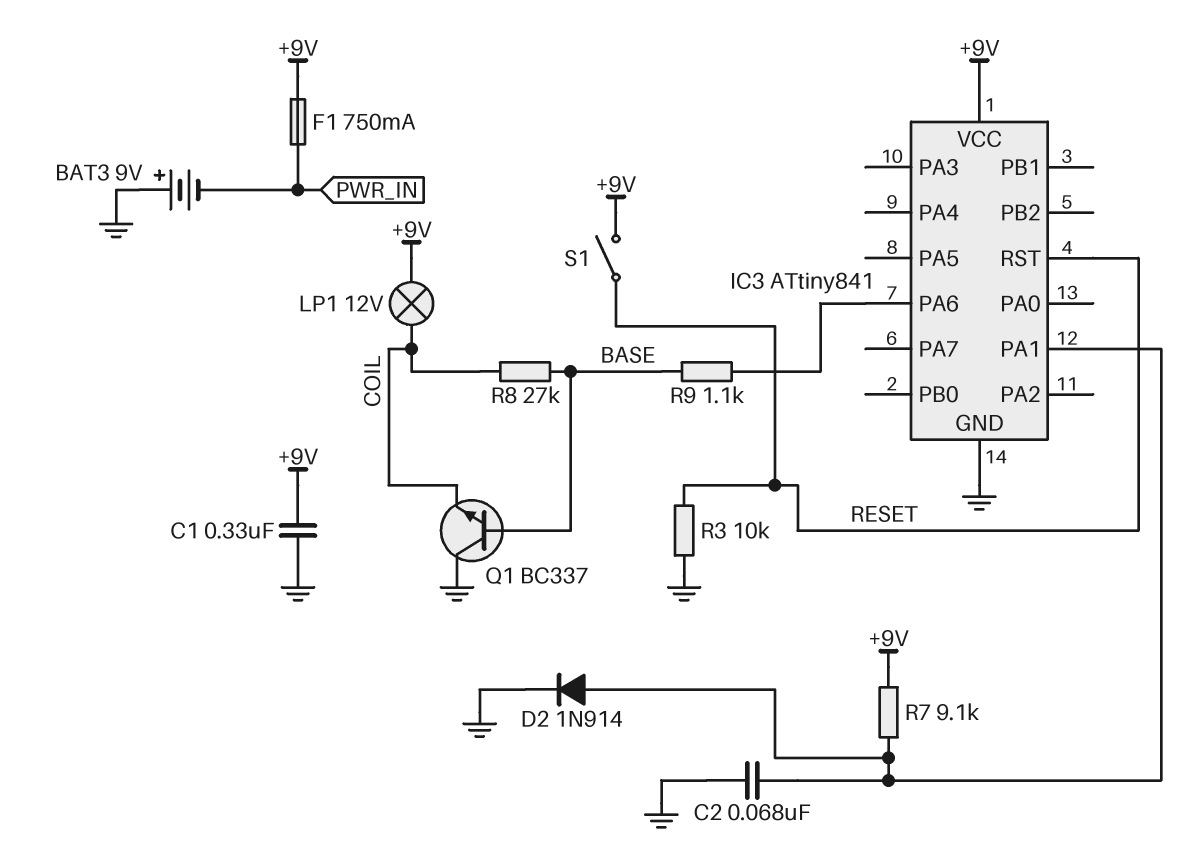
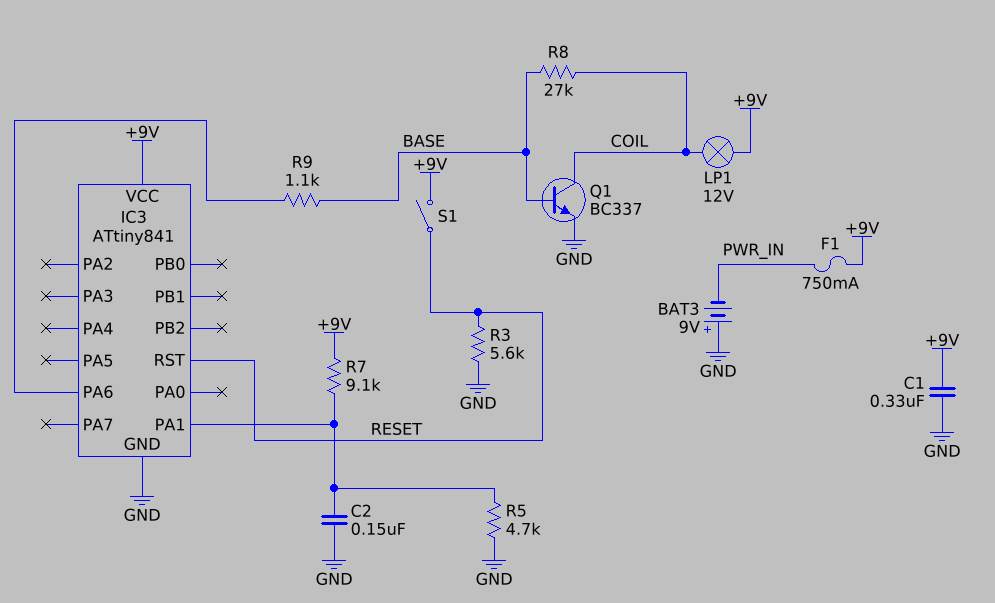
C2: 68nF (GND, IC3/PA1) -> 150nF (GND, IC3/PA1)
D2: diode 1N914 (A IC3/PA1, K GND) -> none
Q1: NPN BC337 (B BASE, C GND, E COIL) -> NPN BC337 (B BASE, C COIL, E GND)
R3: 10k (GND, RESET) -> 5.6k (GND, RESET)
R5: none -> 4.7k (GND, IC3/PA1)

